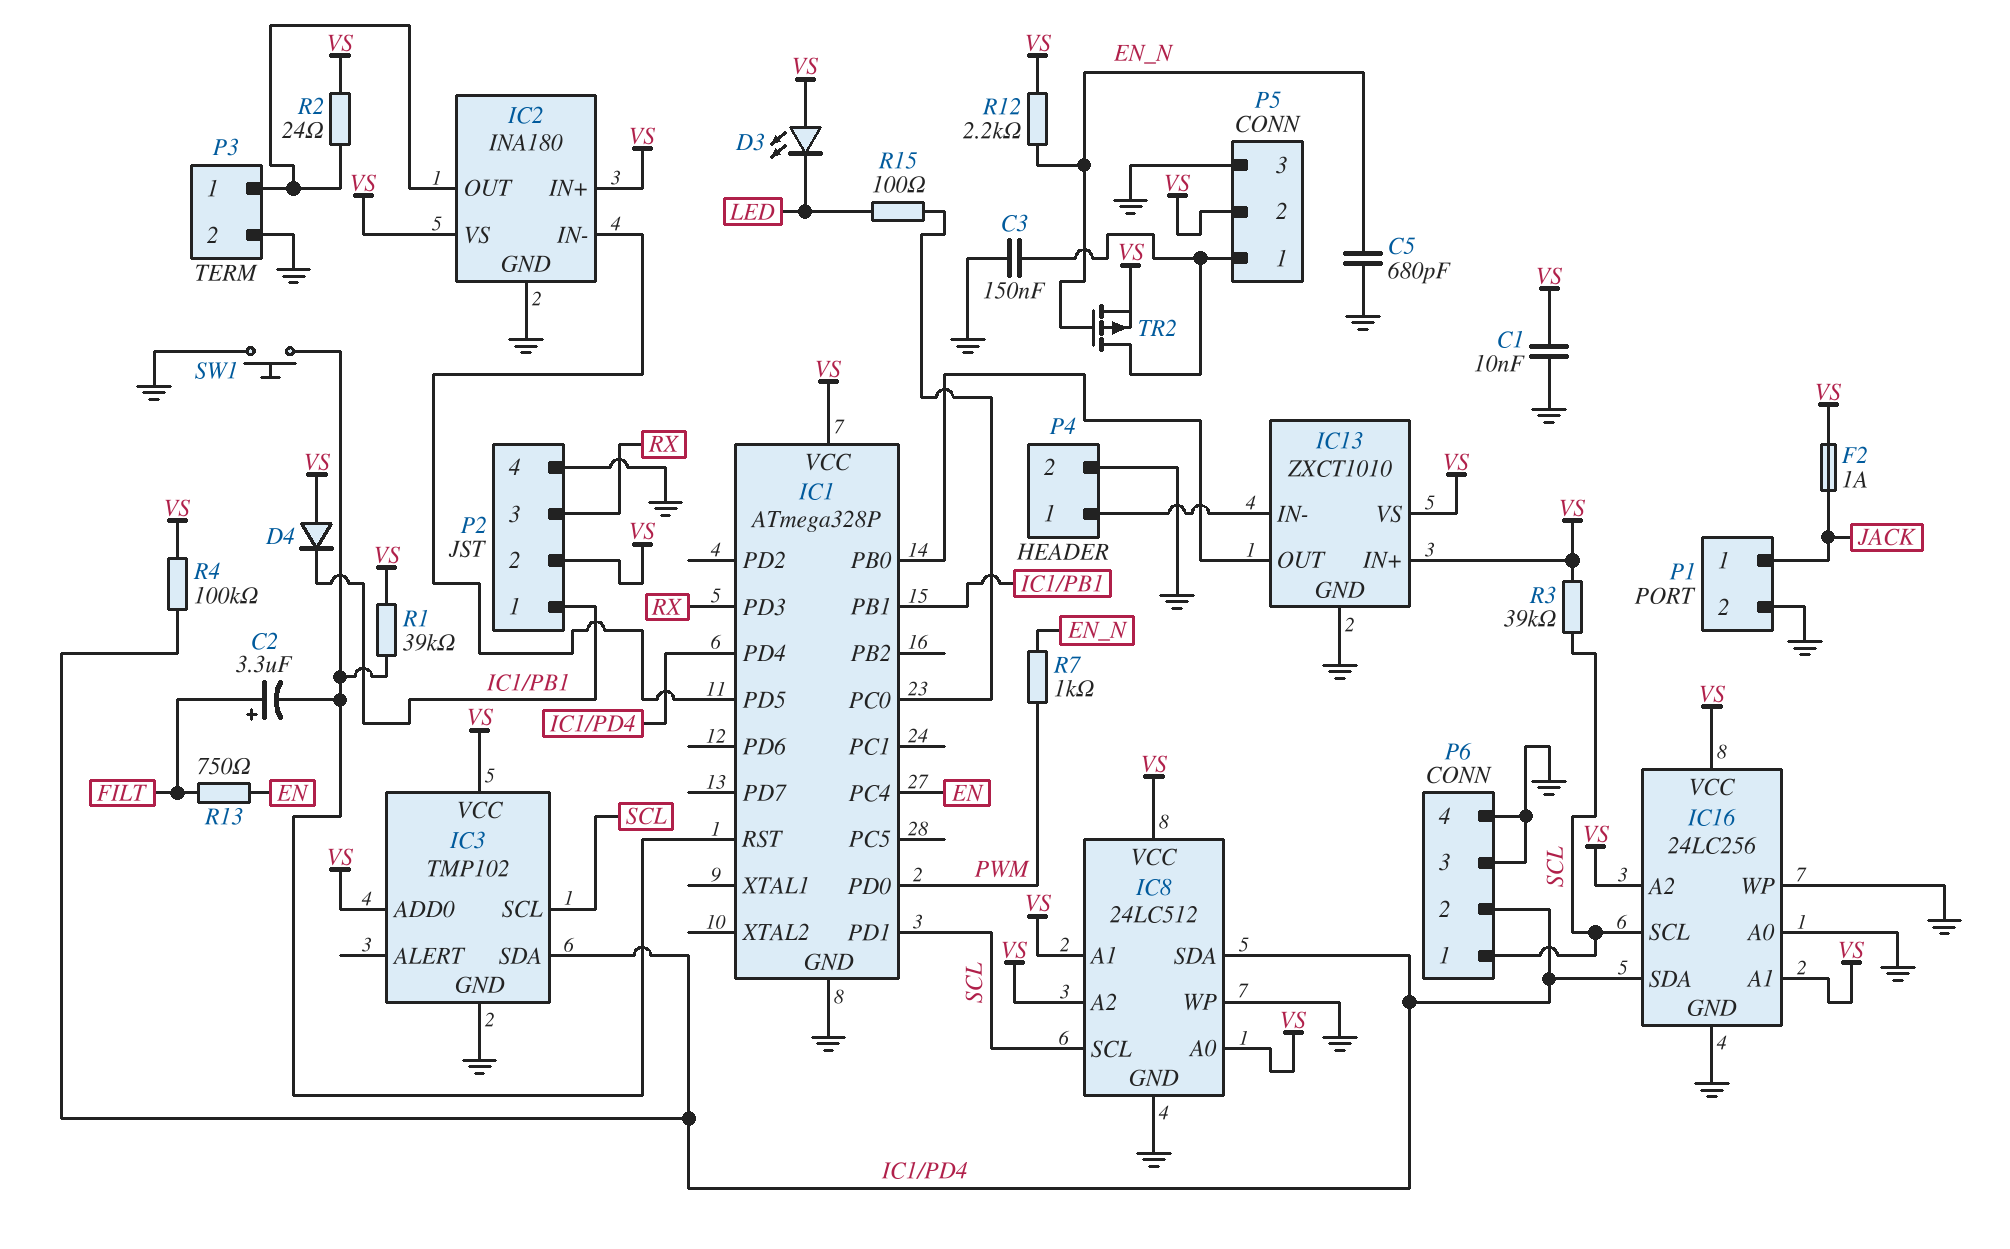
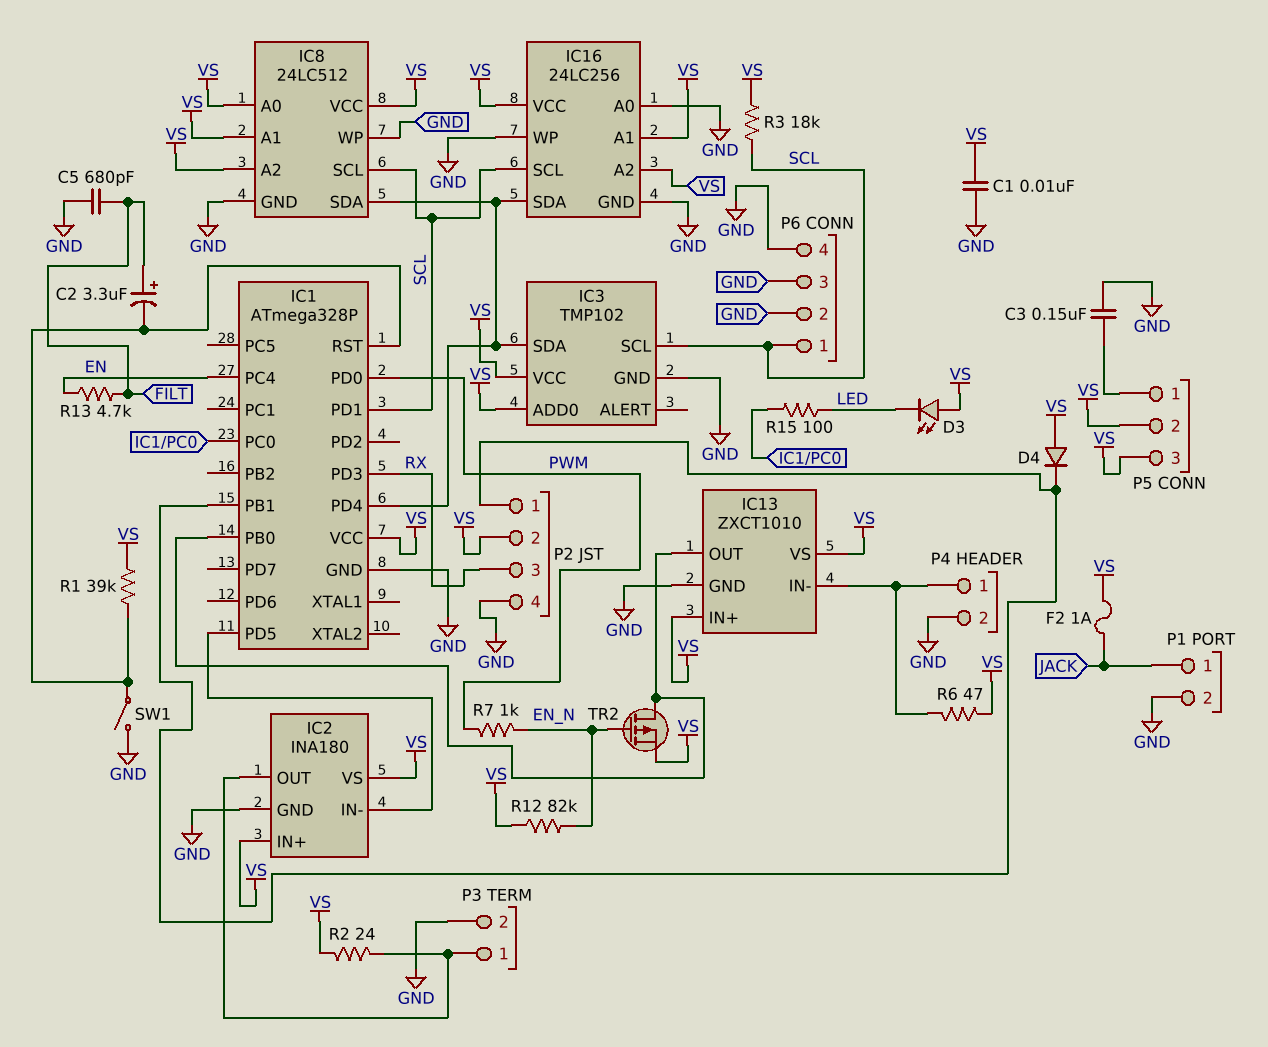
C5: 680pF (EN_N, GND) -> 680pF (FILT, GND)
P5 pin 3: GND -> VS
P6 pin 2: IC1/PD4 -> GND
R3: 39k (SCL, VS) -> 18k (SCL, VS)
R4: 100k (IC1/PD4, VS) -> none
R6: none -> 47 (IC13/IN-, VS)
R12: 2.2k (EN_N, VS) -> 82k (EN_N, VS)
R13: 750 (EN, FILT) -> 4.7k (EN, FILT)
SW1: button (GND, IC1/RST) -> switch (GND, IC1/RST)
TR2: PMOS (G EN_N, D P5/1, S VS) -> PMOS (G EN_N, D IC1/PB0, S VS)

